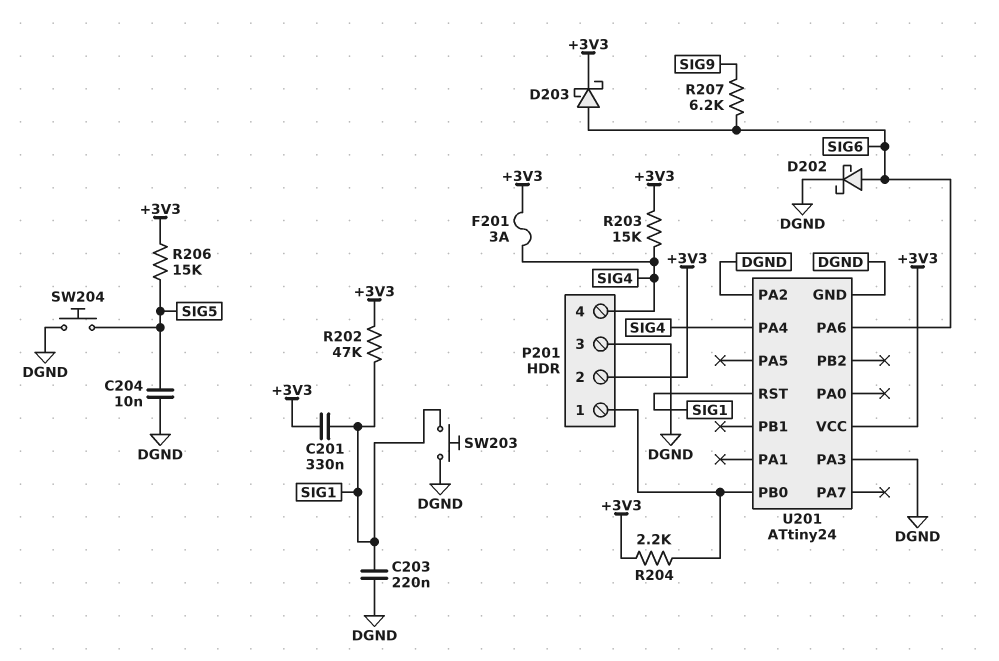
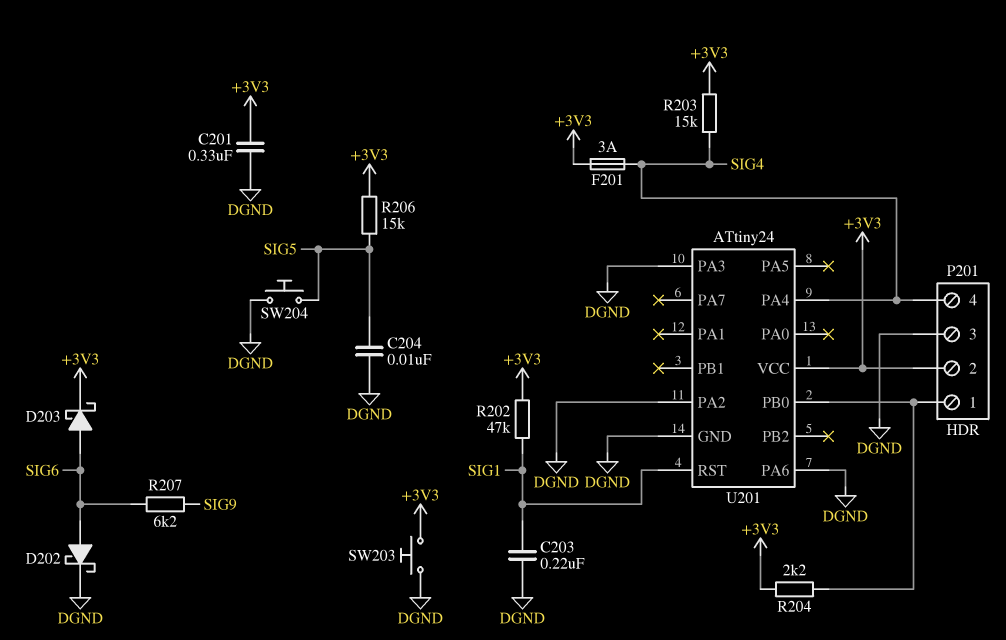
C201: 330nF (+3V3, SIG1) -> 330nF (+3V3, DGND)
SW203: button (DGND, SIG1) -> button (+3V3, DGND)
U201 pin PA6: SIG6 -> DGND

